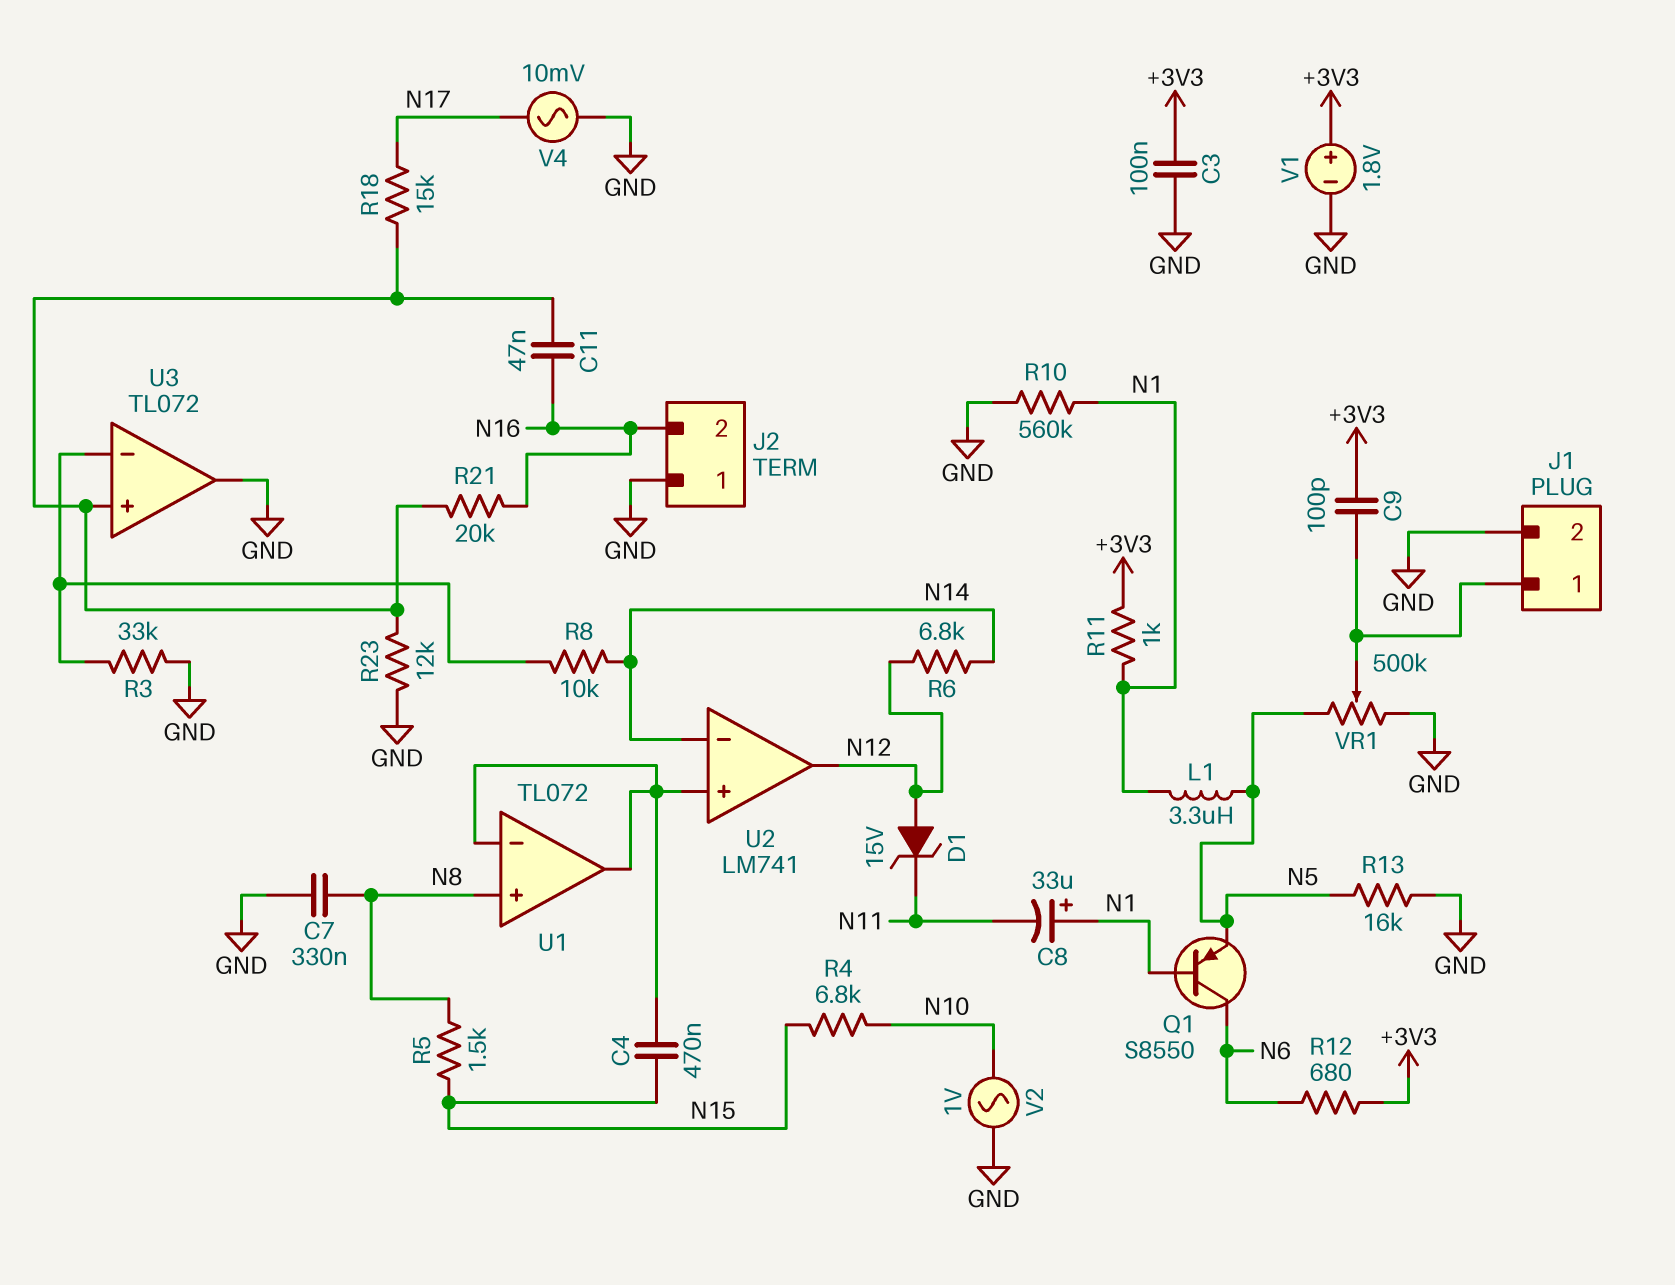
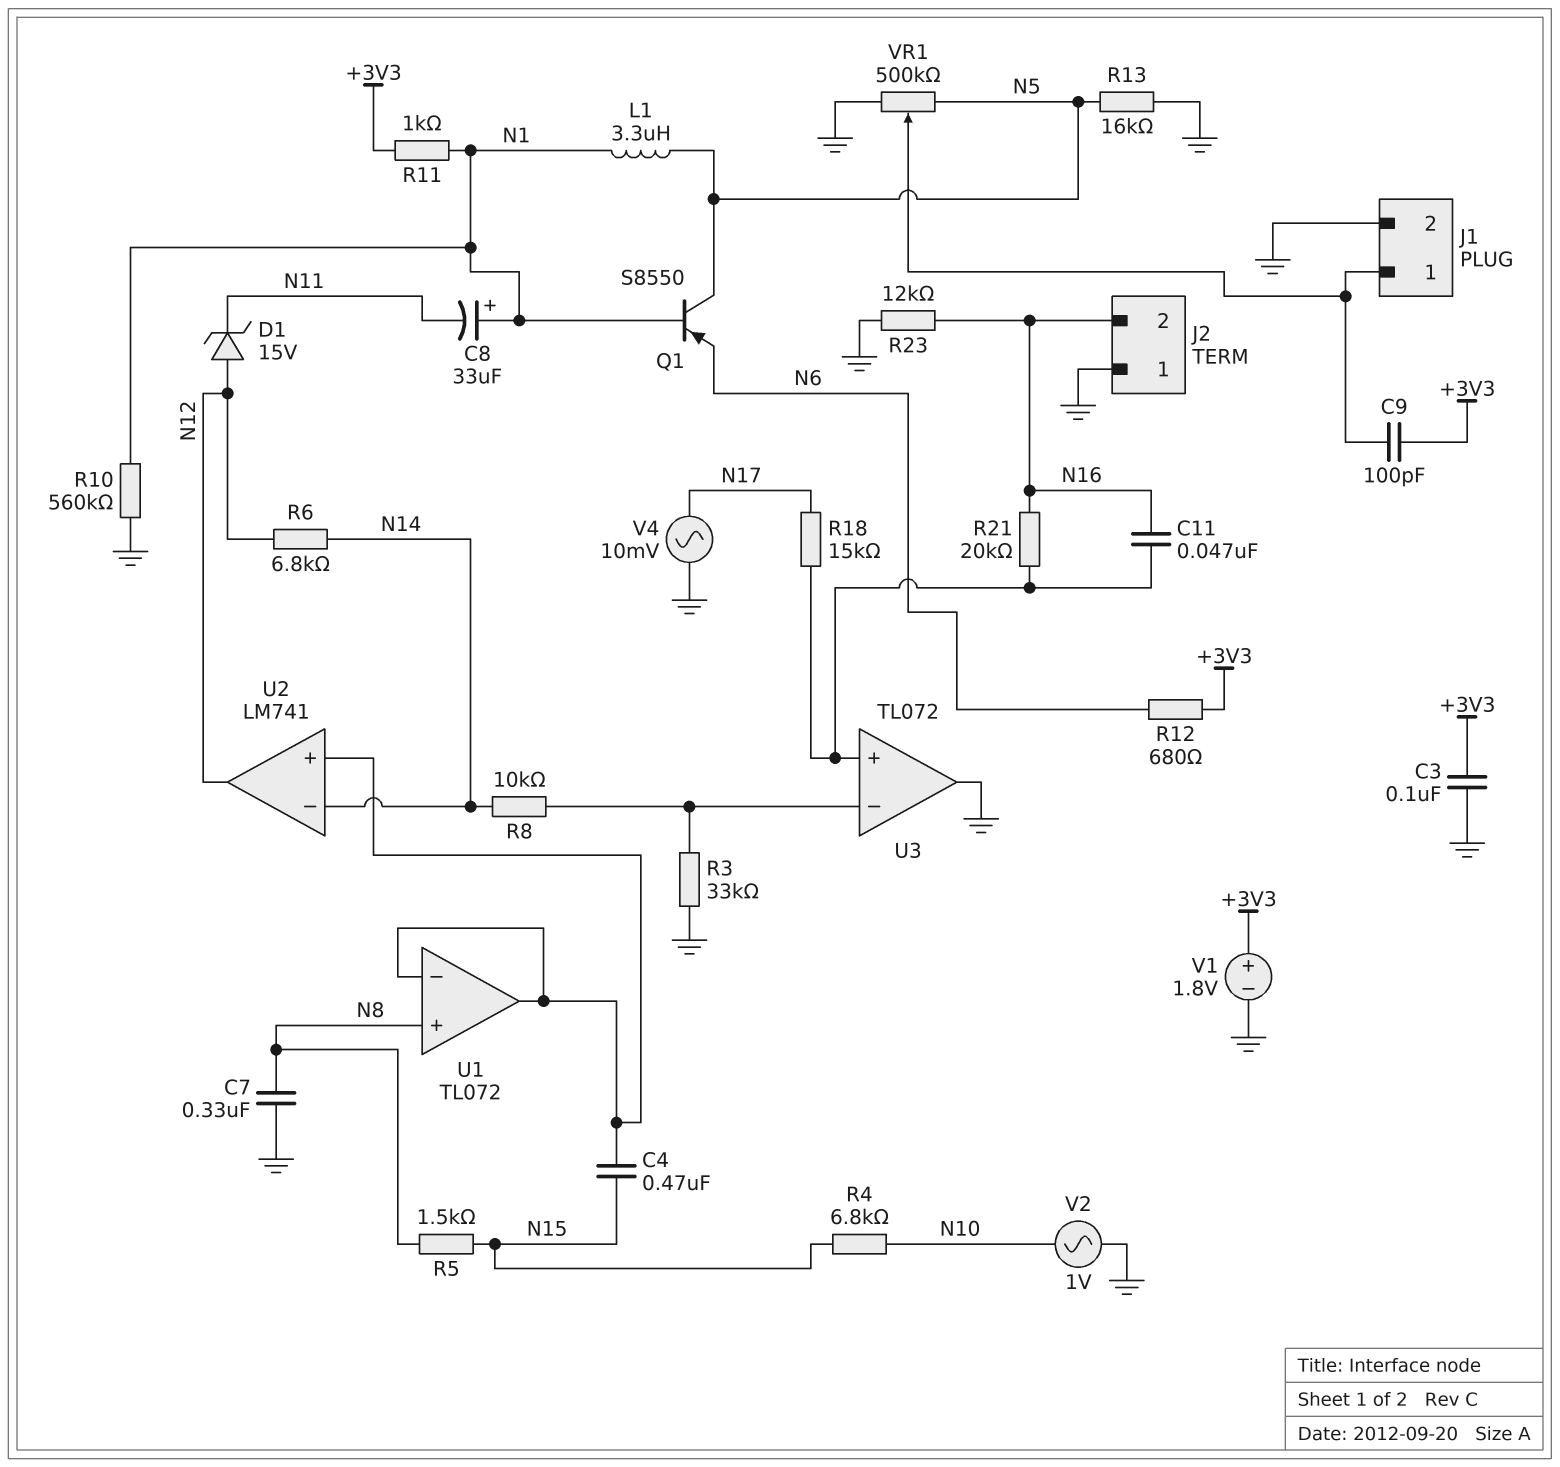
Q1: PNP S8550 (B N1, C N6, E N5) -> PNP S8550 (B N1, C N5, E N6)
R23: 12k (GND, U3/in+) -> 12k (GND, N16)

